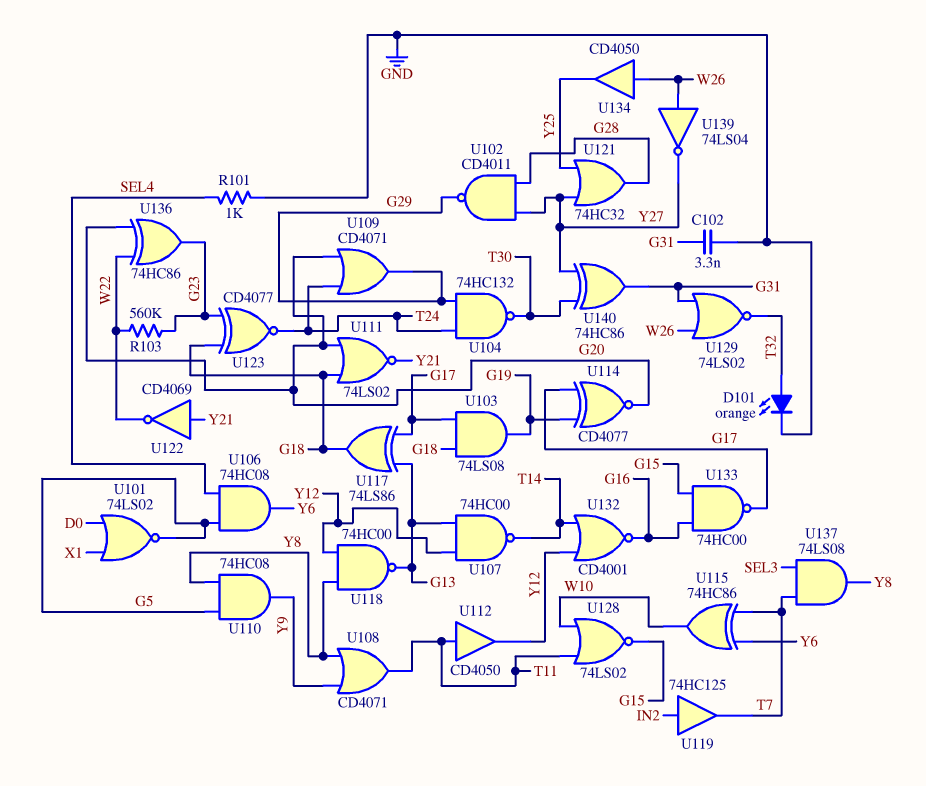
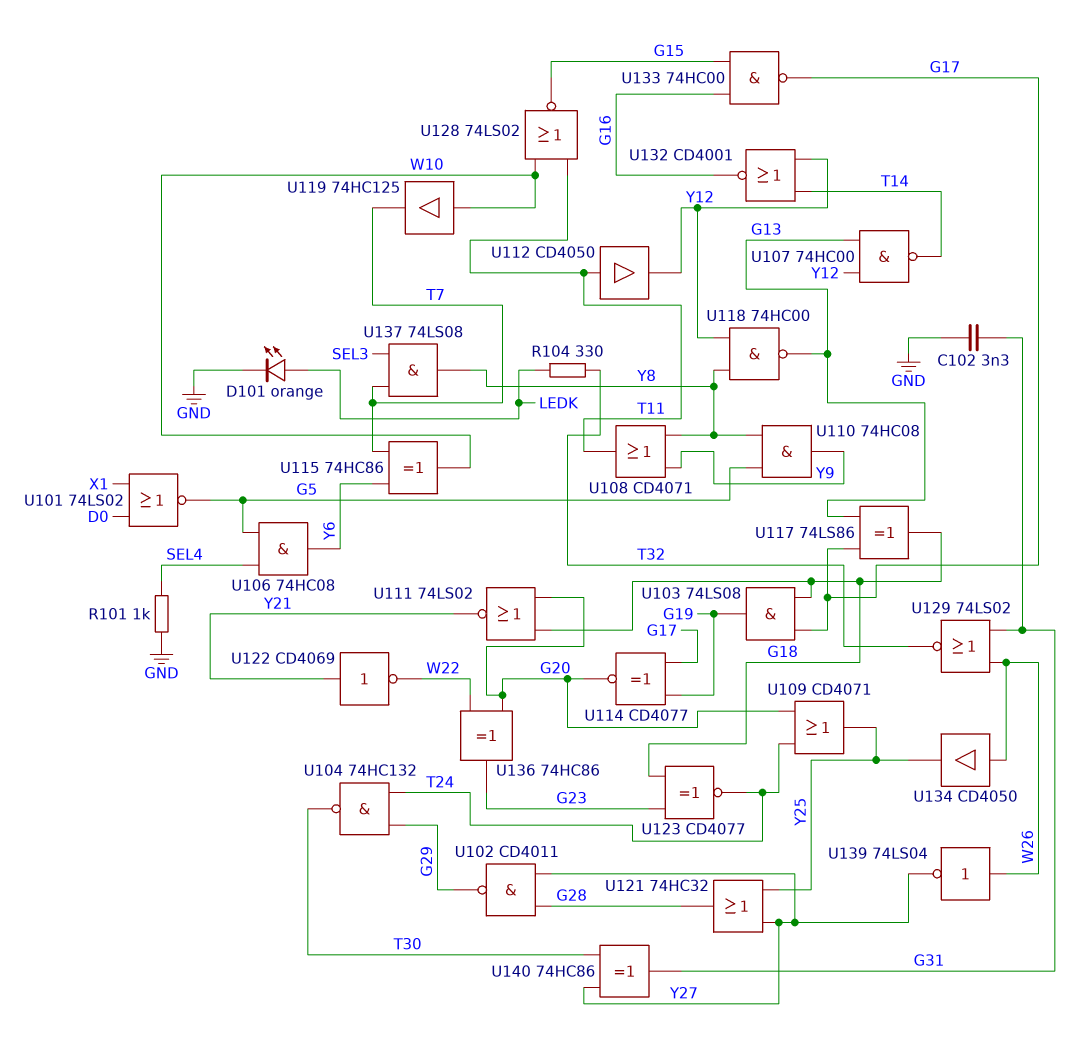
D101: LED orange (A T32, K GND) -> LED orange (A LEDK, K GND)
R103: 560k (G23, W22) -> none
R104: none -> 330 (LEDK, T32)
U109: OR CD4071 (in G20, in T24, out G29) -> OR CD4071 (in G20, in T24, out Y25)
U119: buffer 74HC125 (in IN2, out T7) -> buffer 74HC125 (in W10, out T7)

